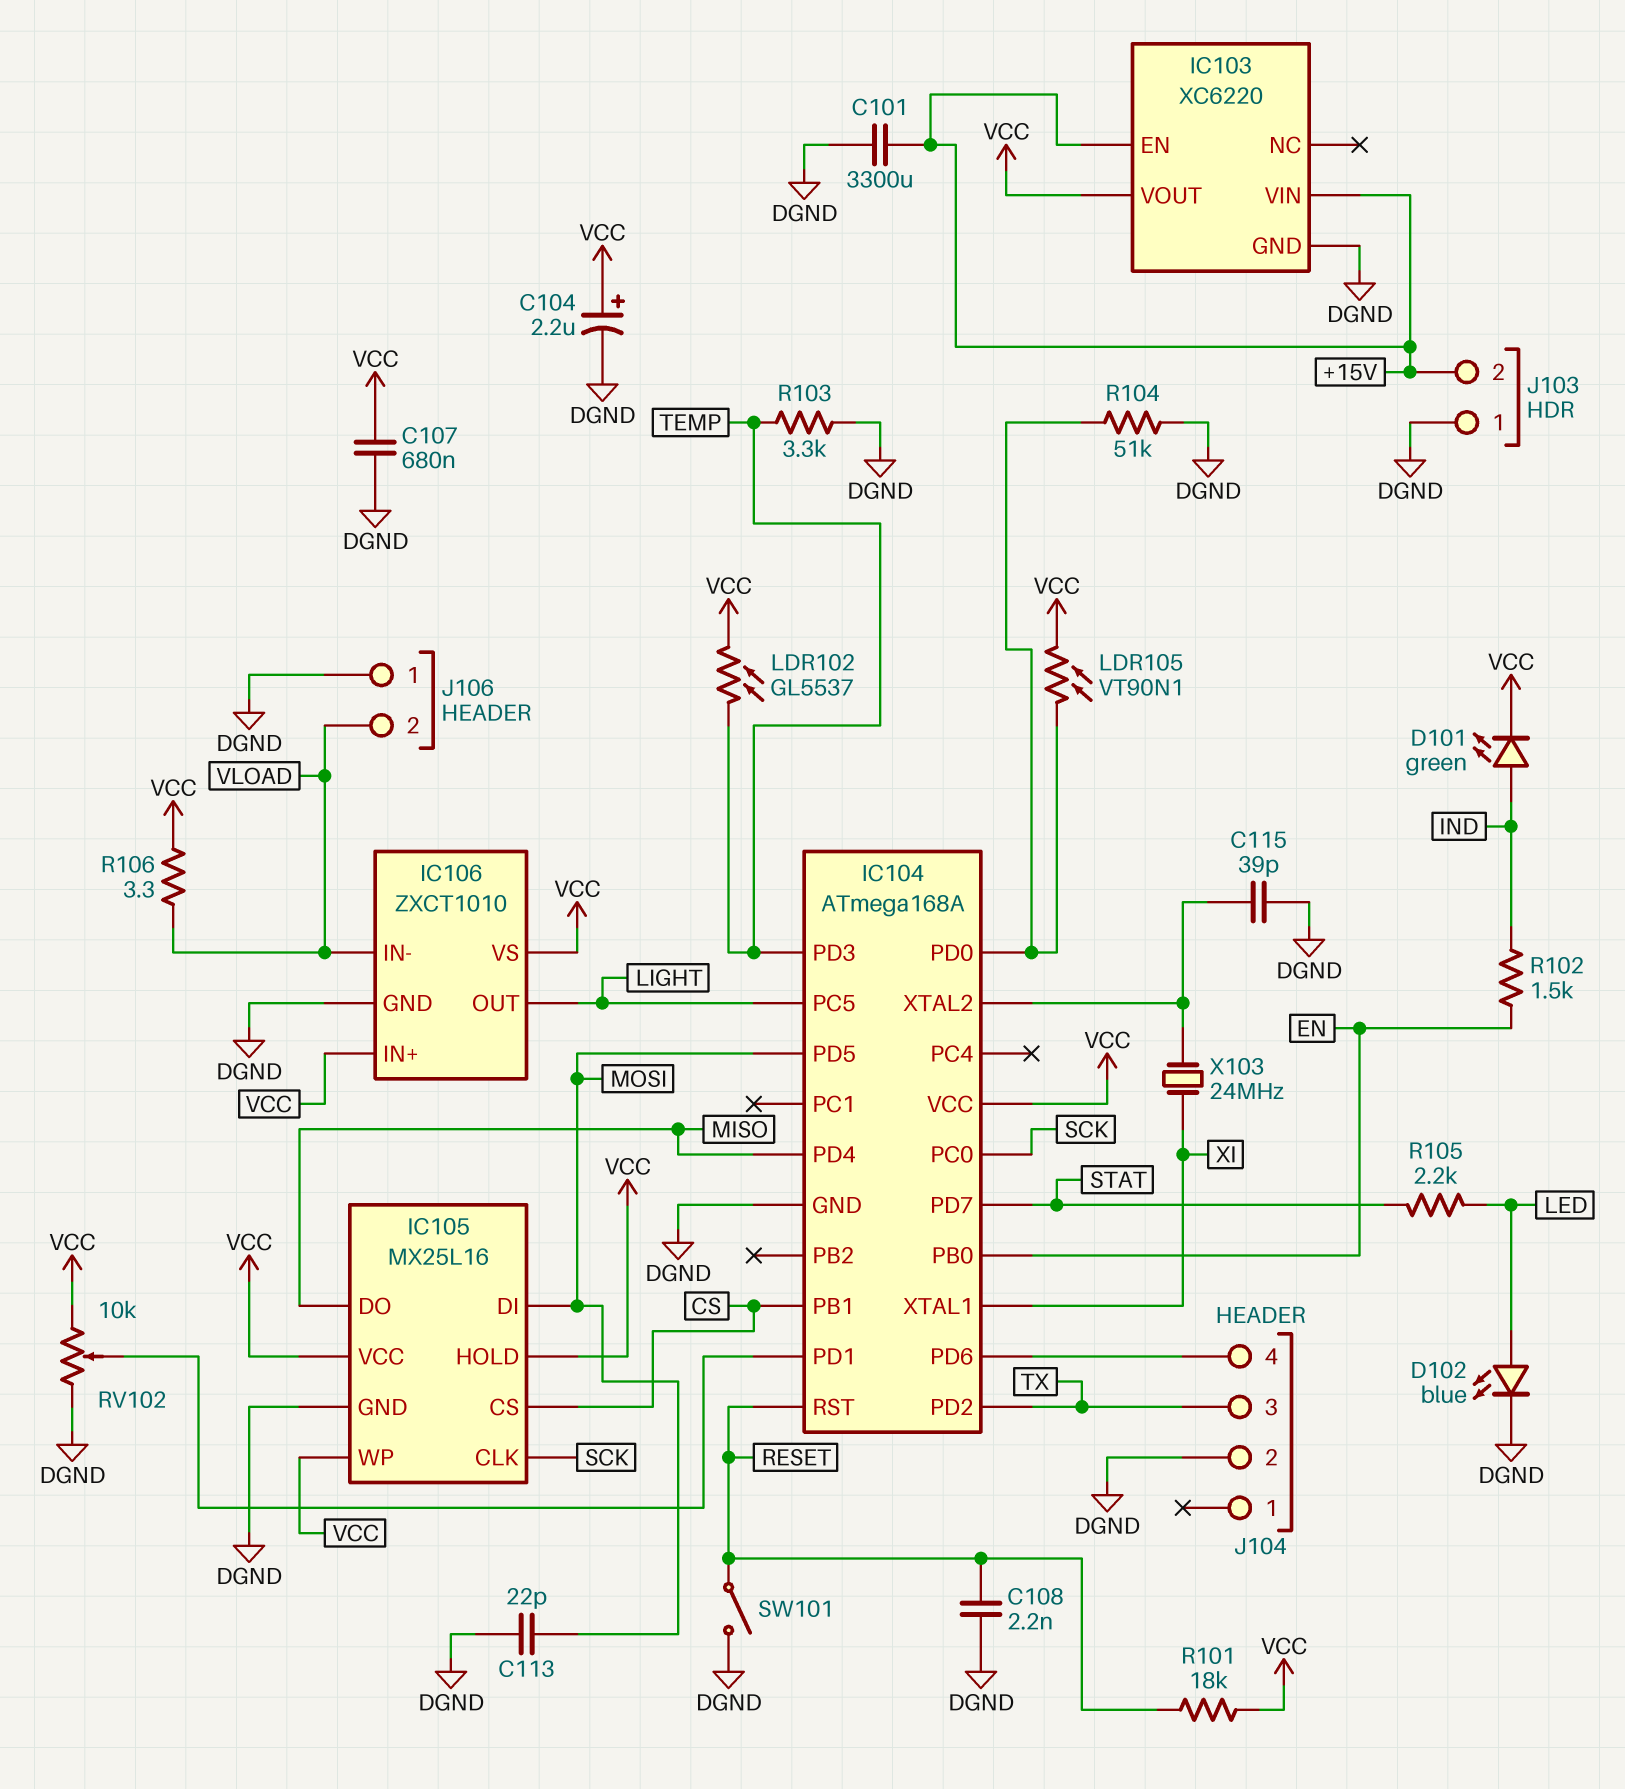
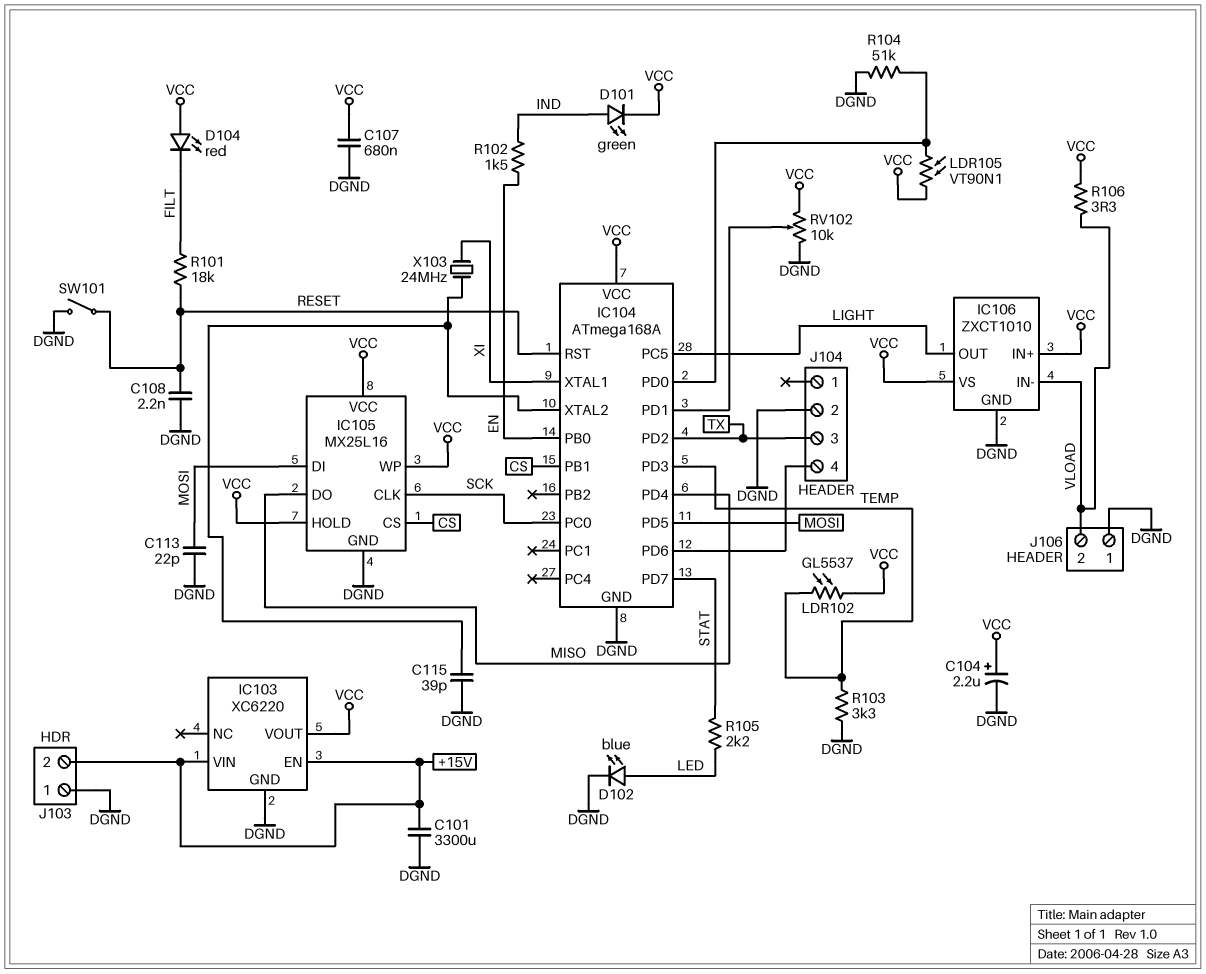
D104: none -> LED red (A VCC, K FILT)
R101: 18k (RESET, VCC) -> 18k (FILT, RESET)

